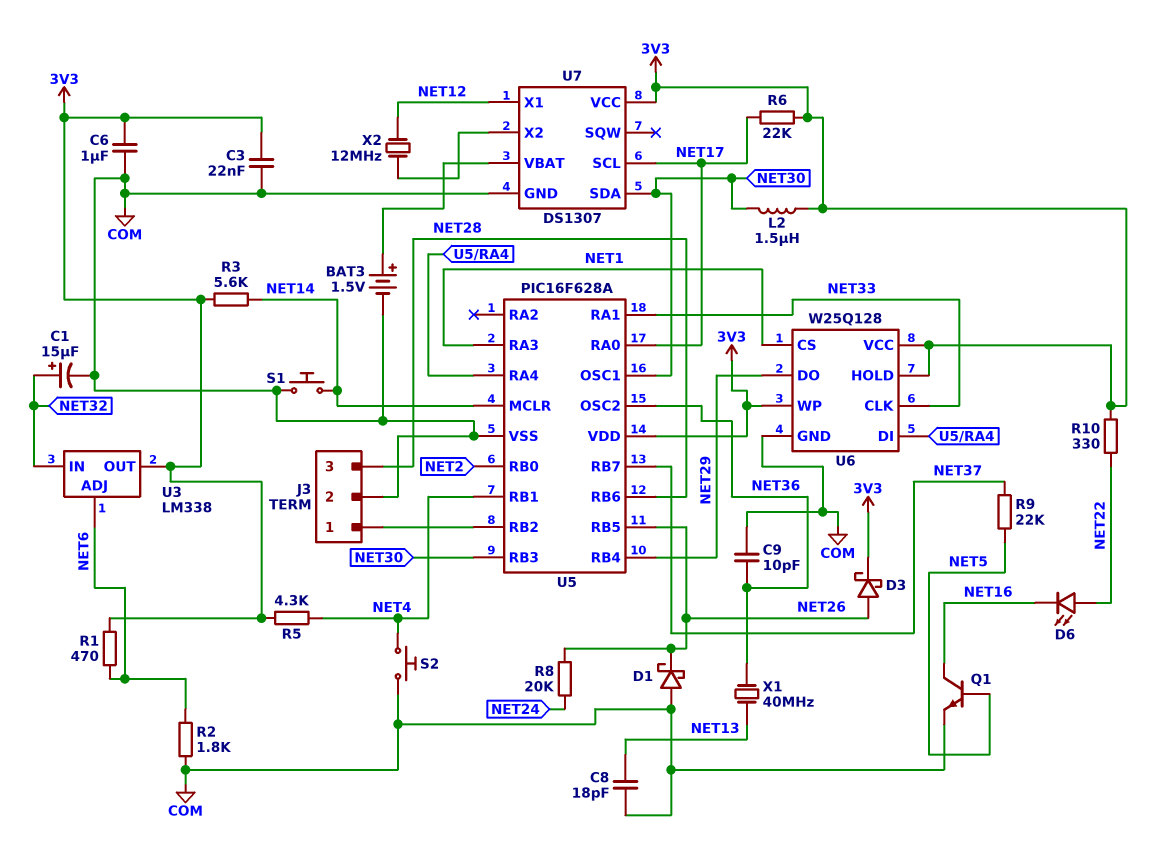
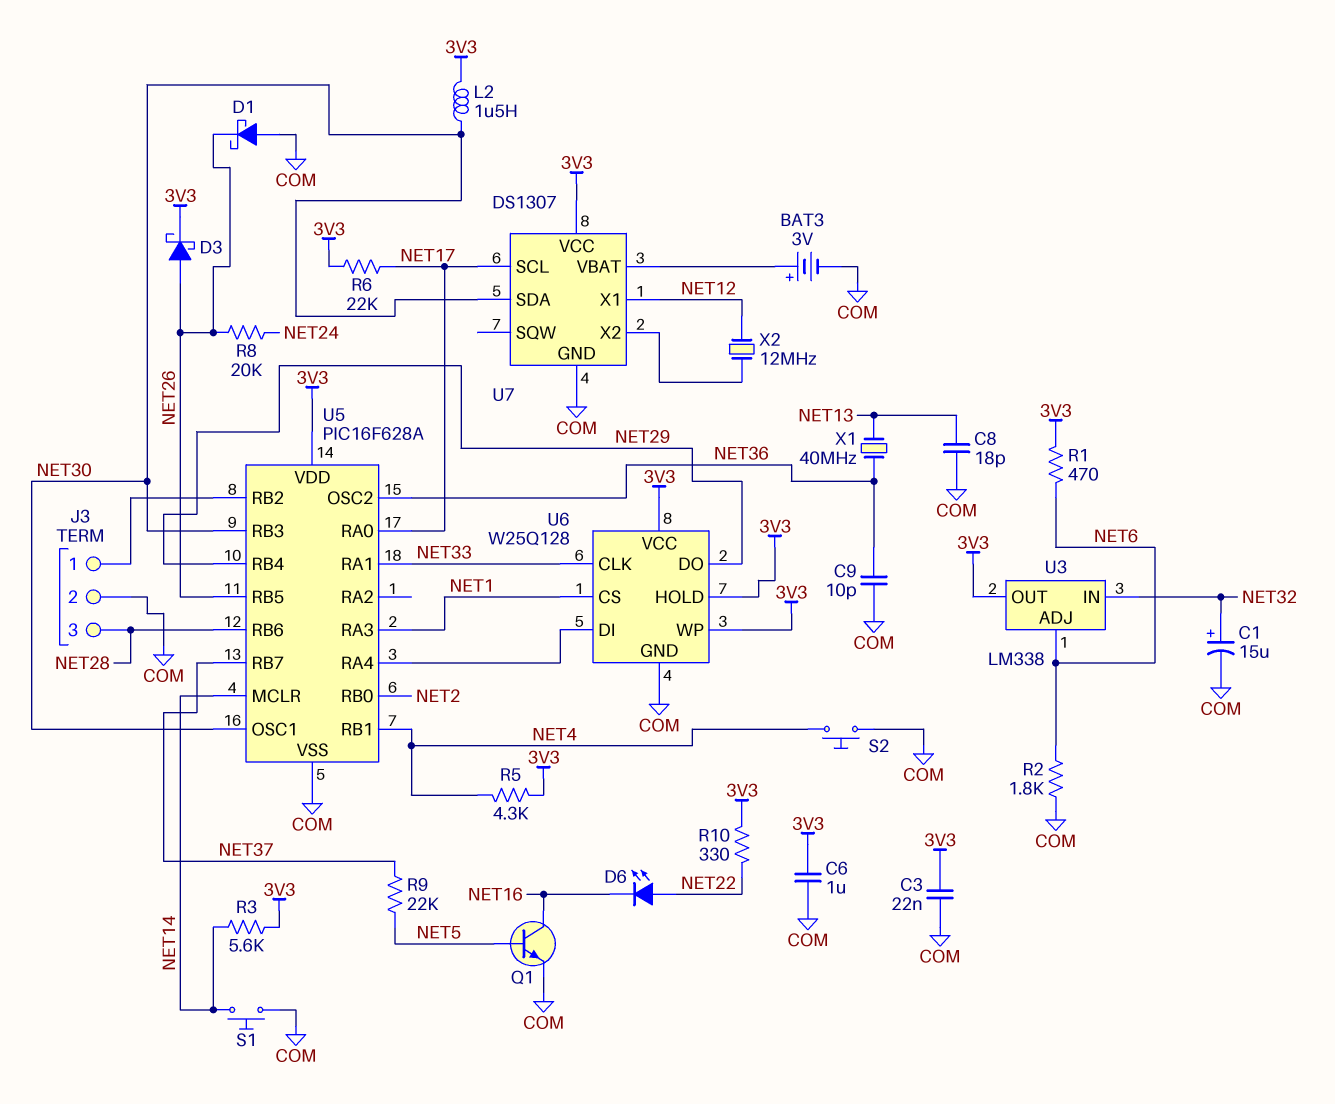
BAT3: 1.5V (plus U7/VBAT, minus COM) -> 3V (plus U7/VBAT, minus COM)

